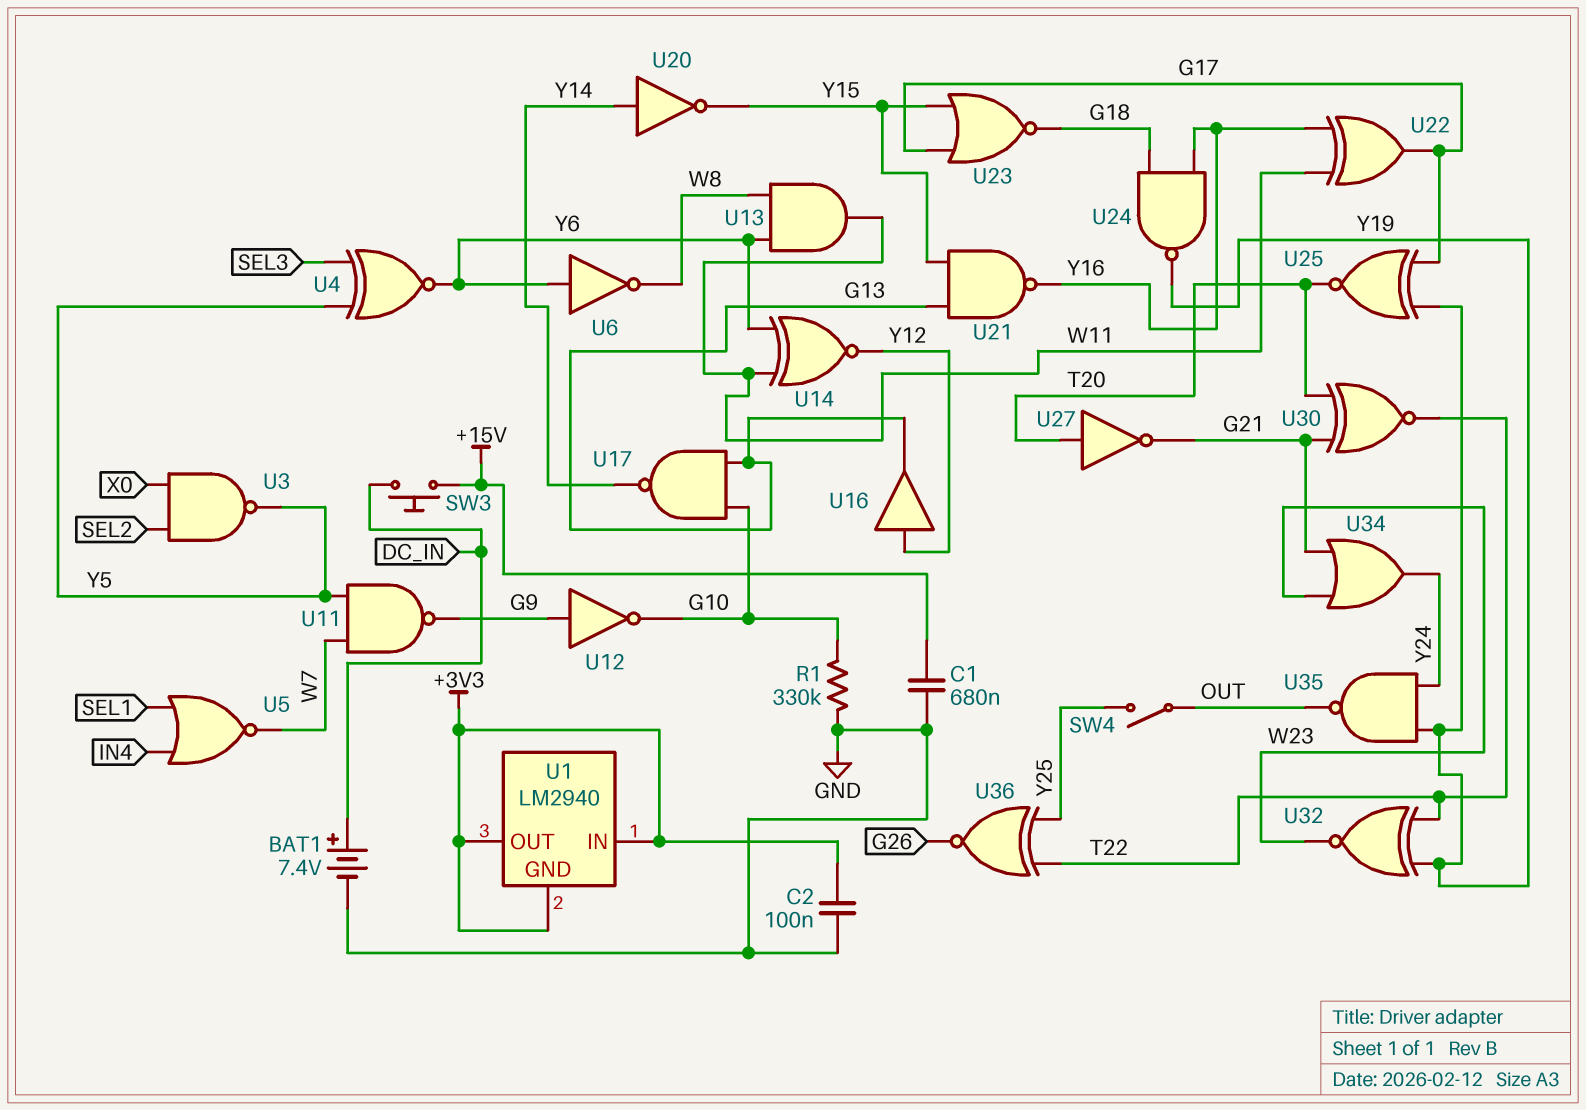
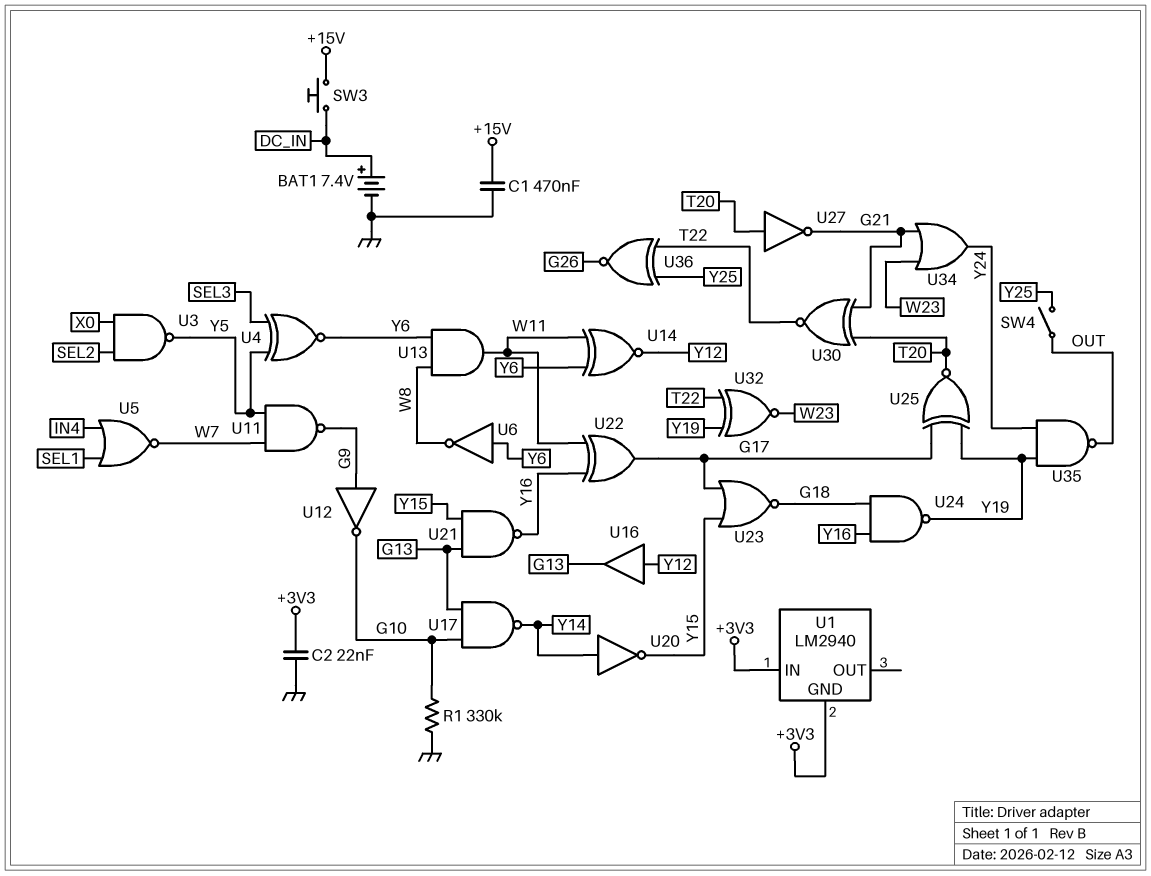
C1: 680nF (+15V, GND) -> 470nF (+15V, GND)
C2: 100nF (+3V3, GND) -> 22nF (+3V3, GND)
U1 pin OUT: +3V3 -> none

